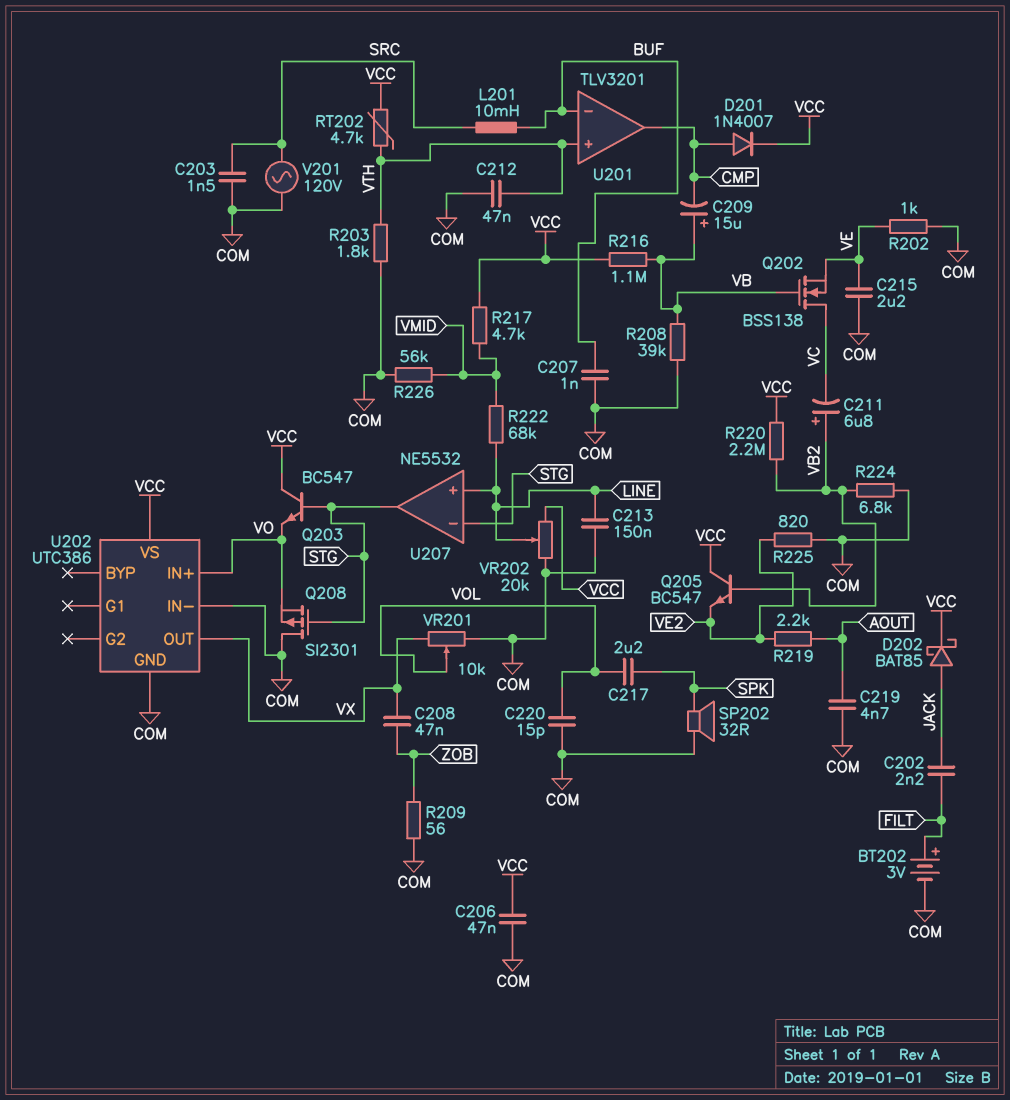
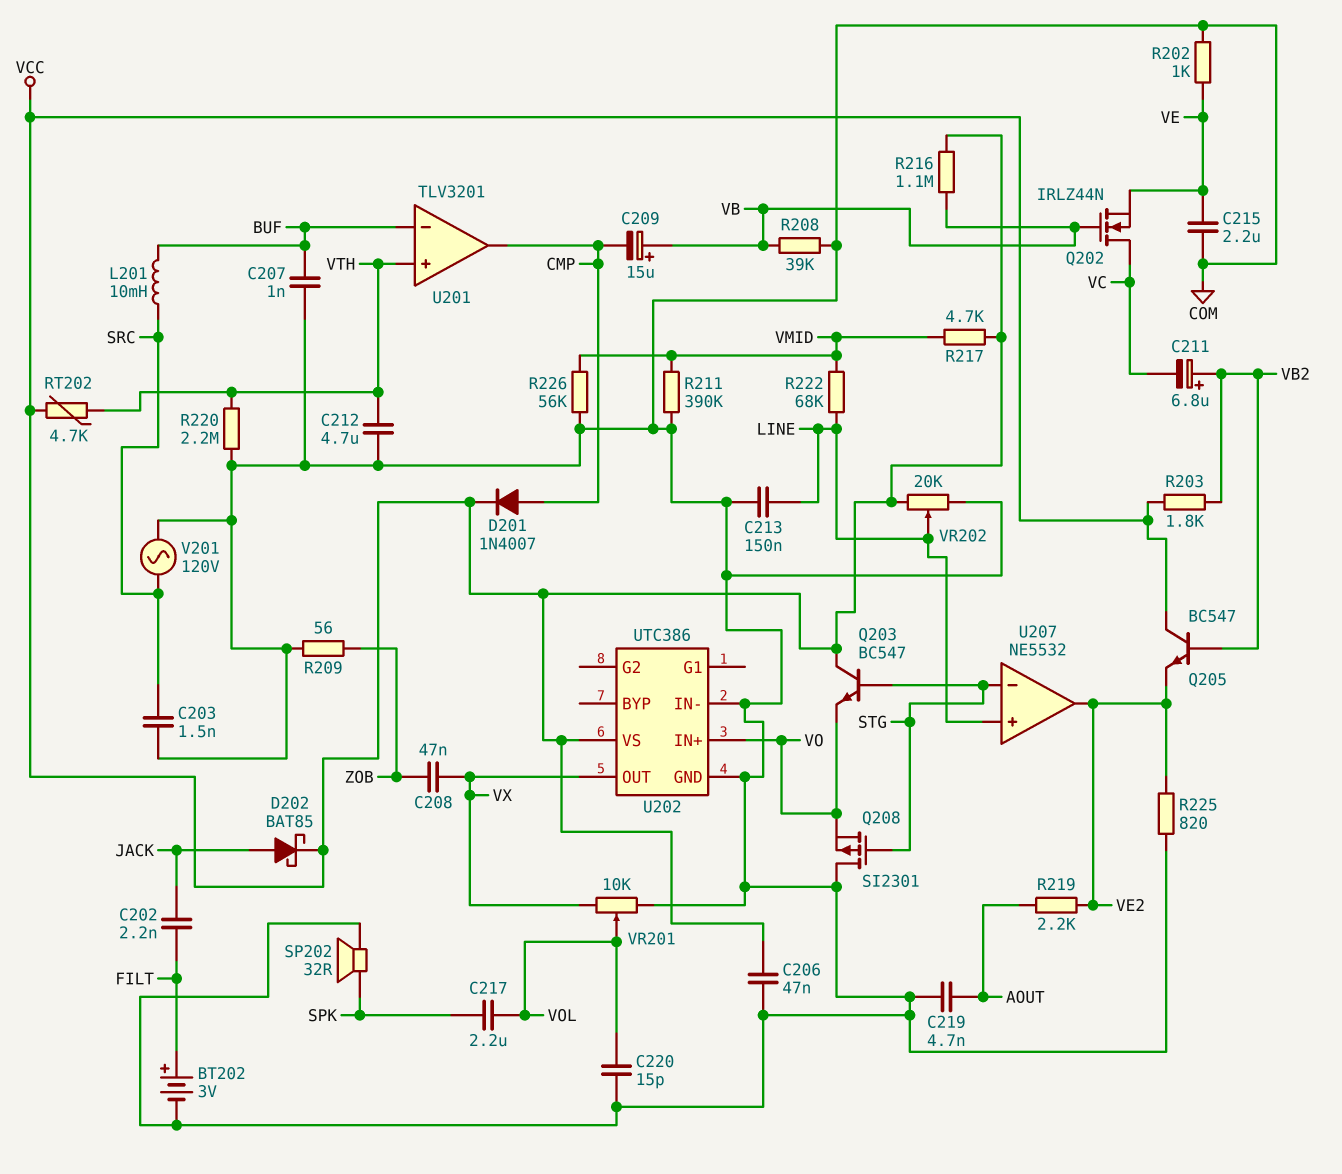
C212: 47nF (COM, VTH) -> 4.7uF (COM, VTH)
Q202: NMOS BSS138 (G VB, D VC, S VE) -> NMOS IRLZ44N (G VB, D VC, S VE)
R203: 1.8k (COM, VTH) -> 1.8k (VB2, VCC)
R211: none -> 390k (COM, VMID)
R220: 2.2M (VB2, VCC) -> 2.2M (COM, VTH)
R224: 6.8k (COM, VB2) -> none
U207 pin out: STG -> VE2

